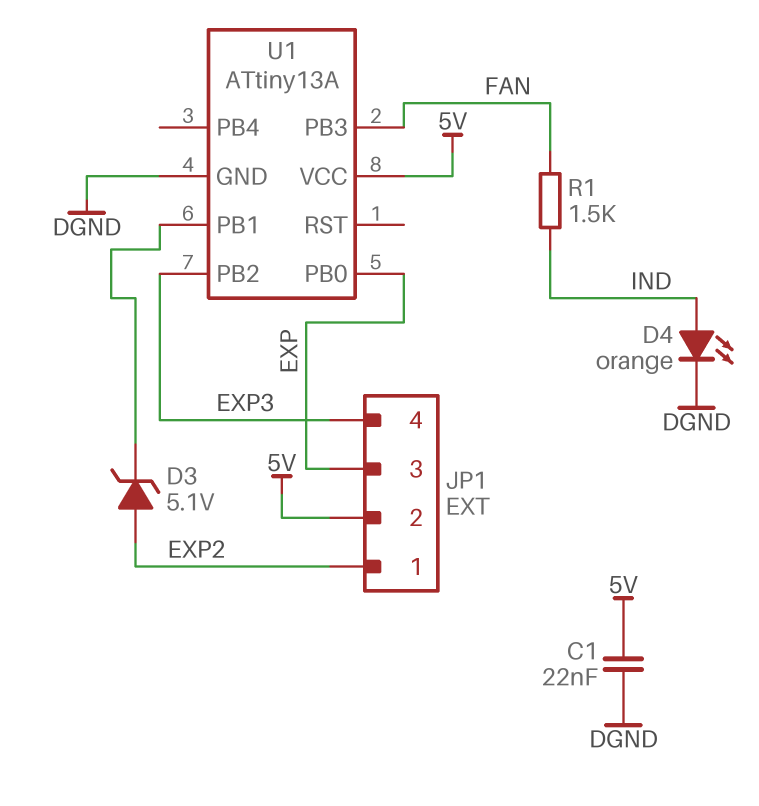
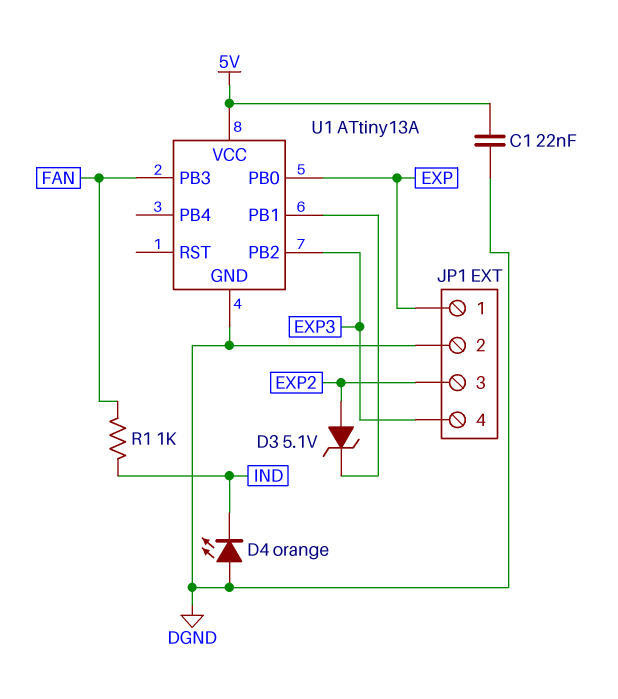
D4: LED orange (A IND, K DGND) -> LED orange (A DGND, K IND)
JP1 pin 1: EXP2 -> EXP
JP1 pin 2: 5V -> DGND
JP1 pin 3: EXP -> EXP2
R1: 1.5k (FAN, IND) -> 1k (FAN, IND)

